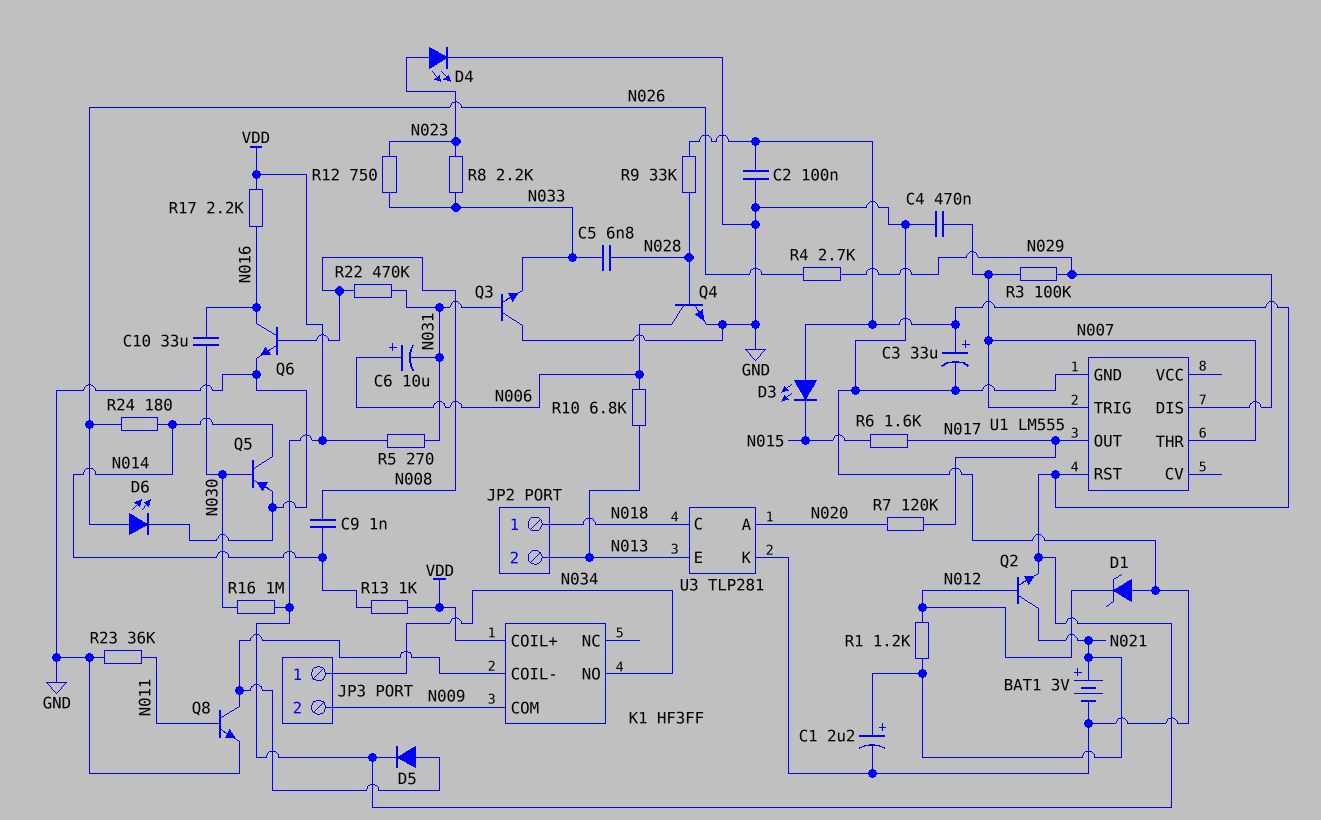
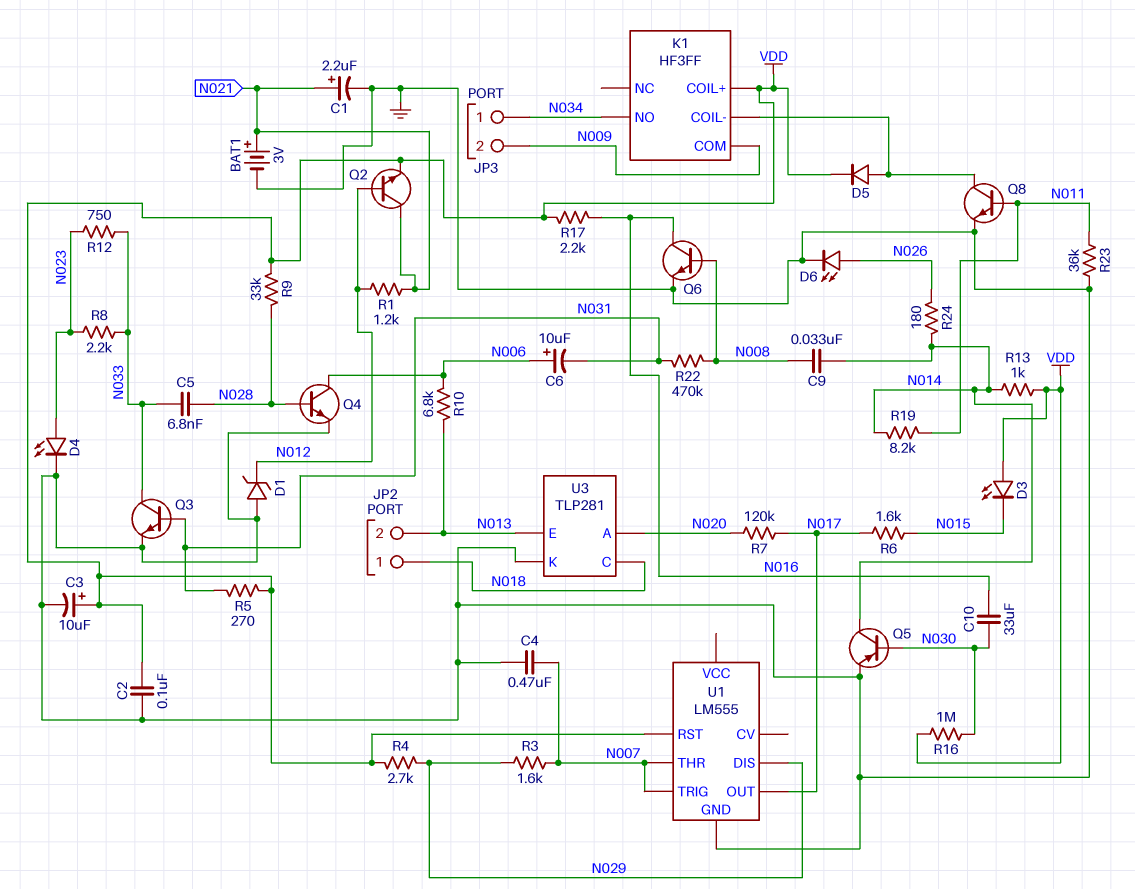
C3: 33uF (plus VDD, minus GND) -> 10uF (plus VDD, minus GND)
C9: 1nF (N008, N014) -> 33nF (N008, N014)
Q3: NPN (B N031, C GND, E N033) -> NPN (B N031, C N033, E GND)
R3: 100k (N007, N029) -> 1.6k (N007, N029)
R4: 2.7k (N026, N029) -> 2.7k (N029, VDD)
R19: none -> 8.2k (N011, N014)

